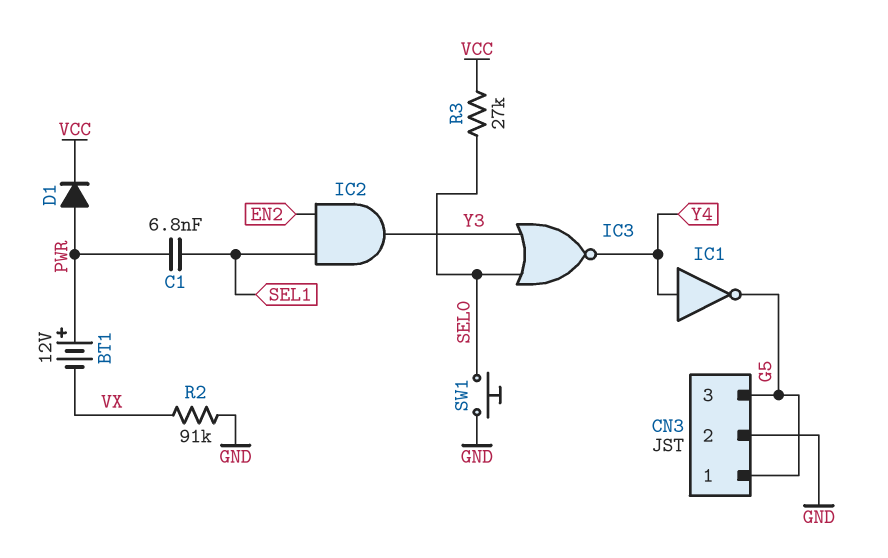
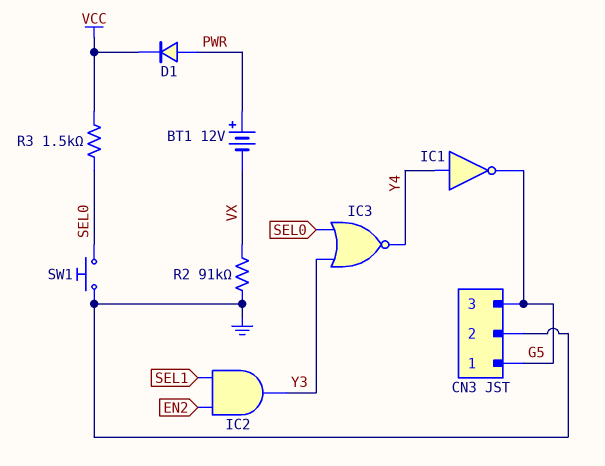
C1: 6.8nF (PWR, SEL1) -> none
R3: 27k (SEL0, VCC) -> 1.5k (SEL0, VCC)

